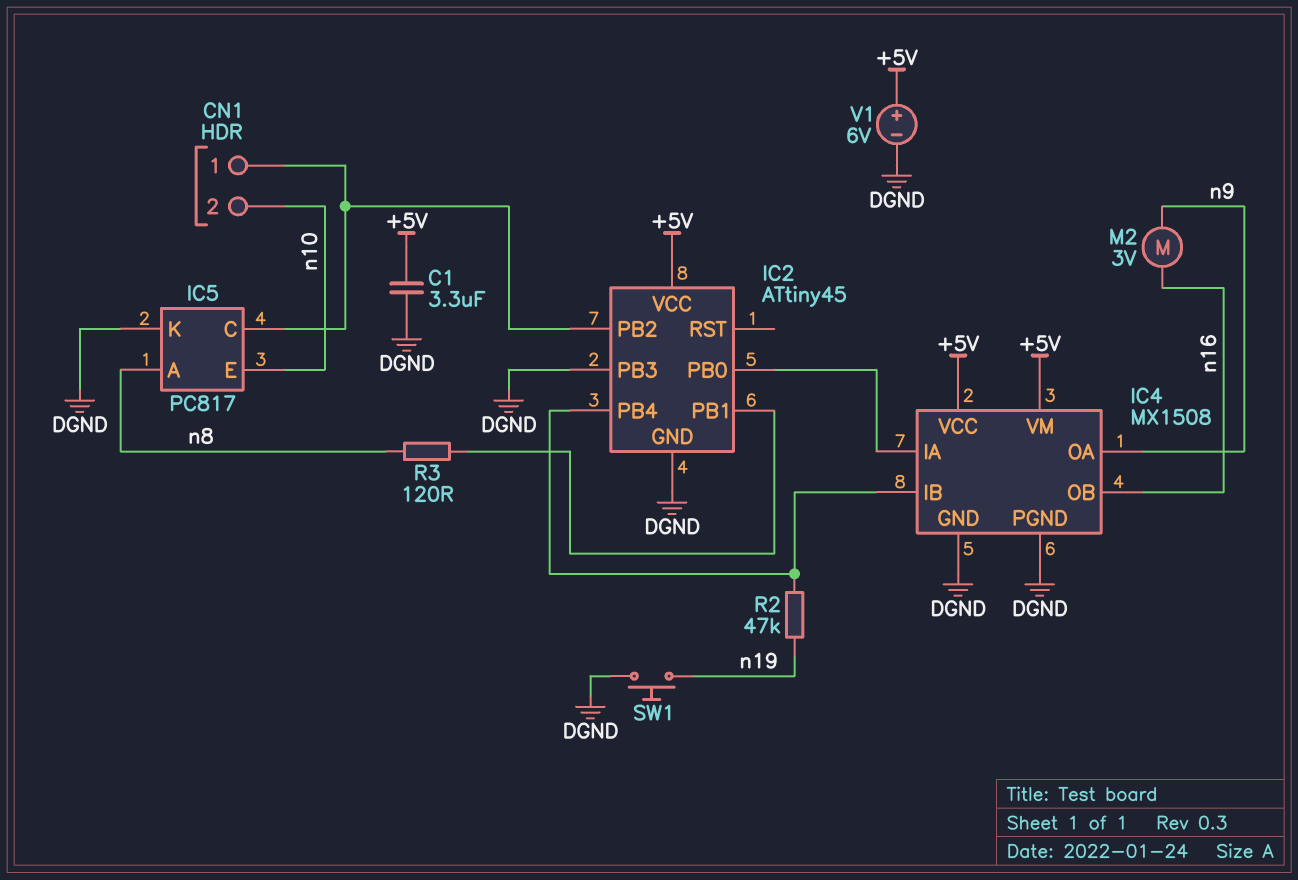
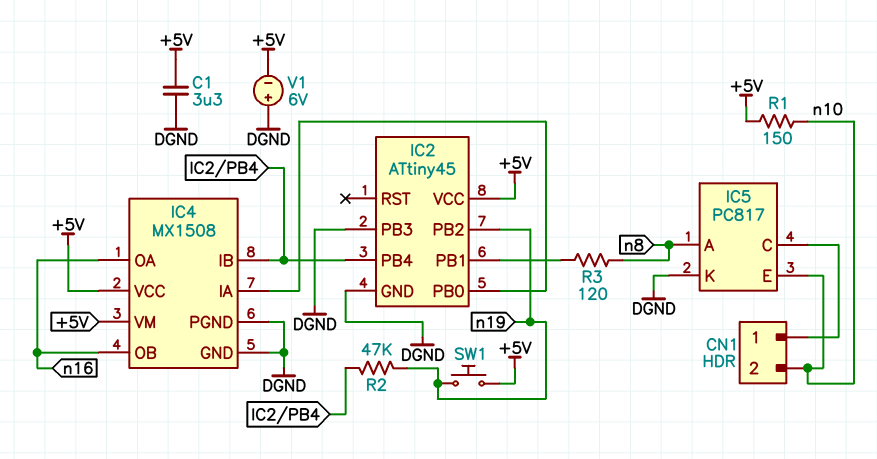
IC2 pin PB2: CN1/1 -> n19
IC4 pin OA: n9 -> n16
M2: motor 3V (n9, n16) -> none
R1: none -> 150 (+5V, n10)
SW1: button (DGND, n19) -> button (+5V, n19)
V1: 6V (plus +5V, minus DGND) -> 6V (plus DGND, minus +5V)

